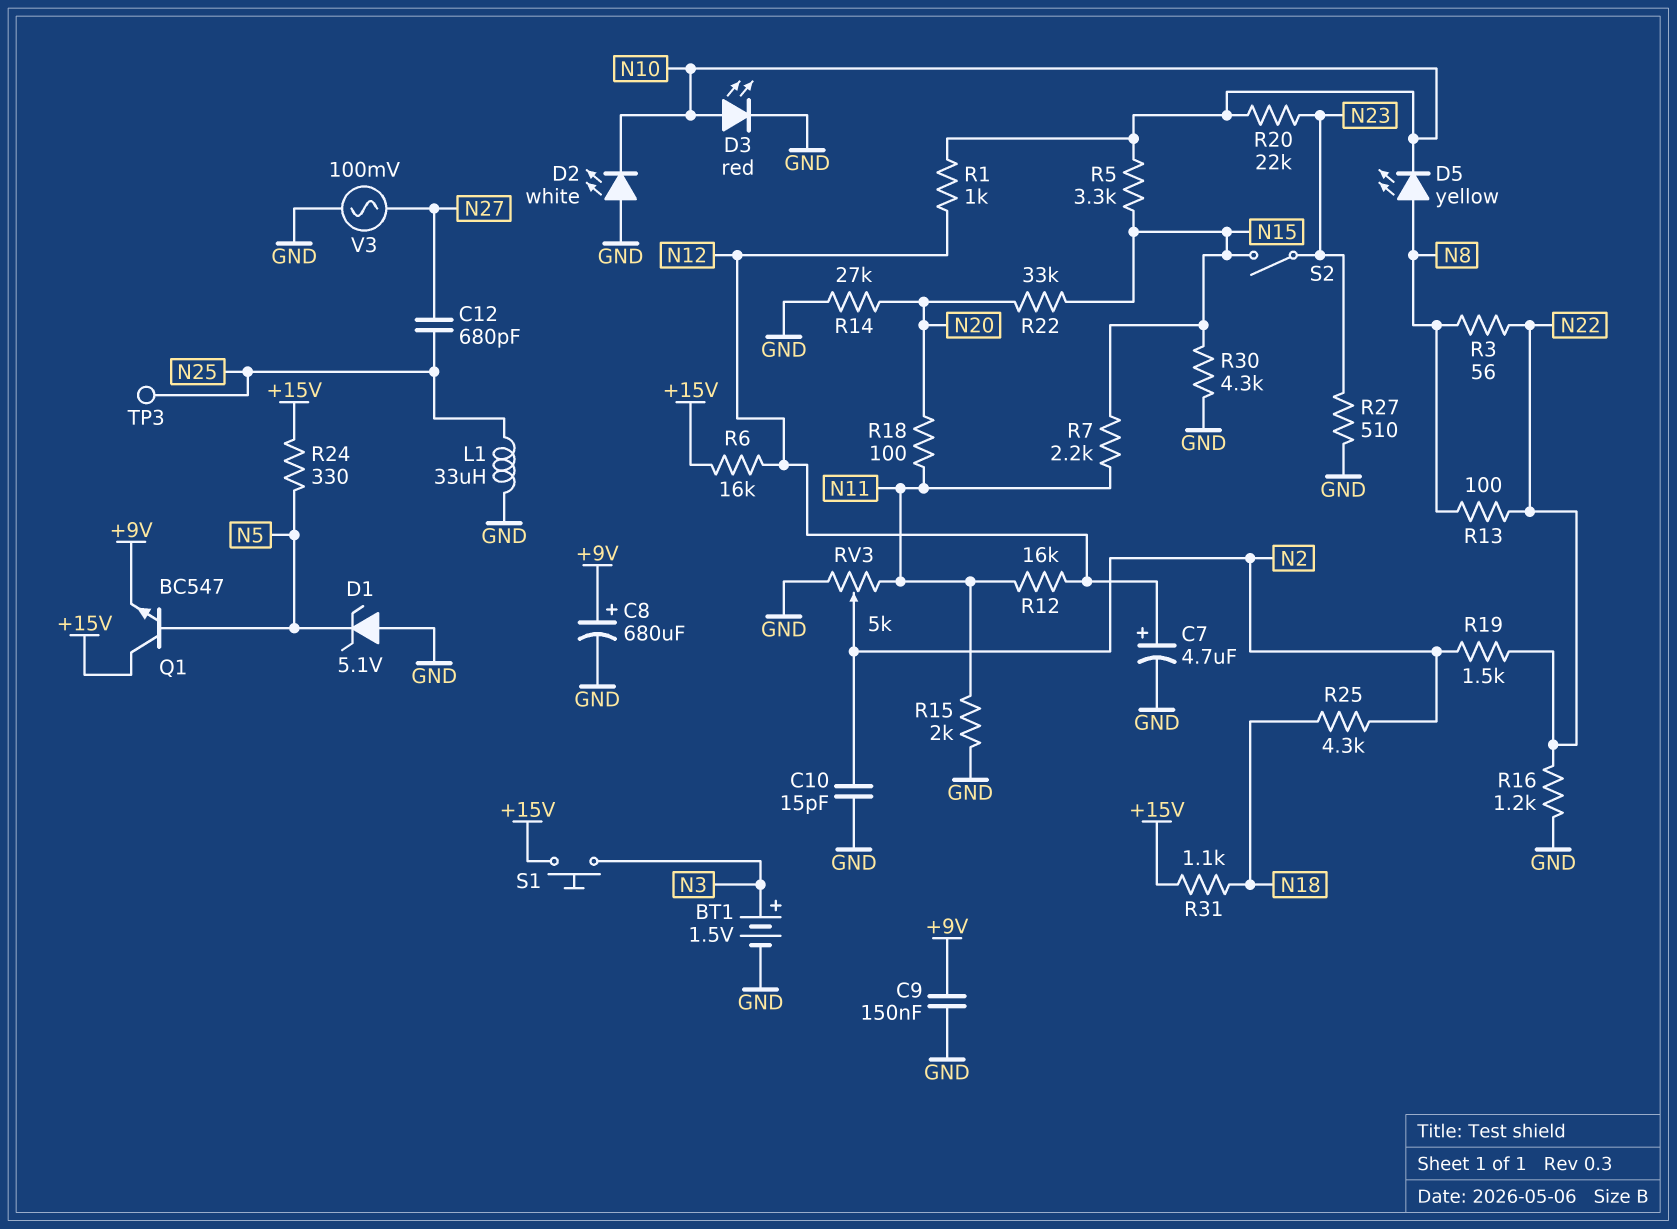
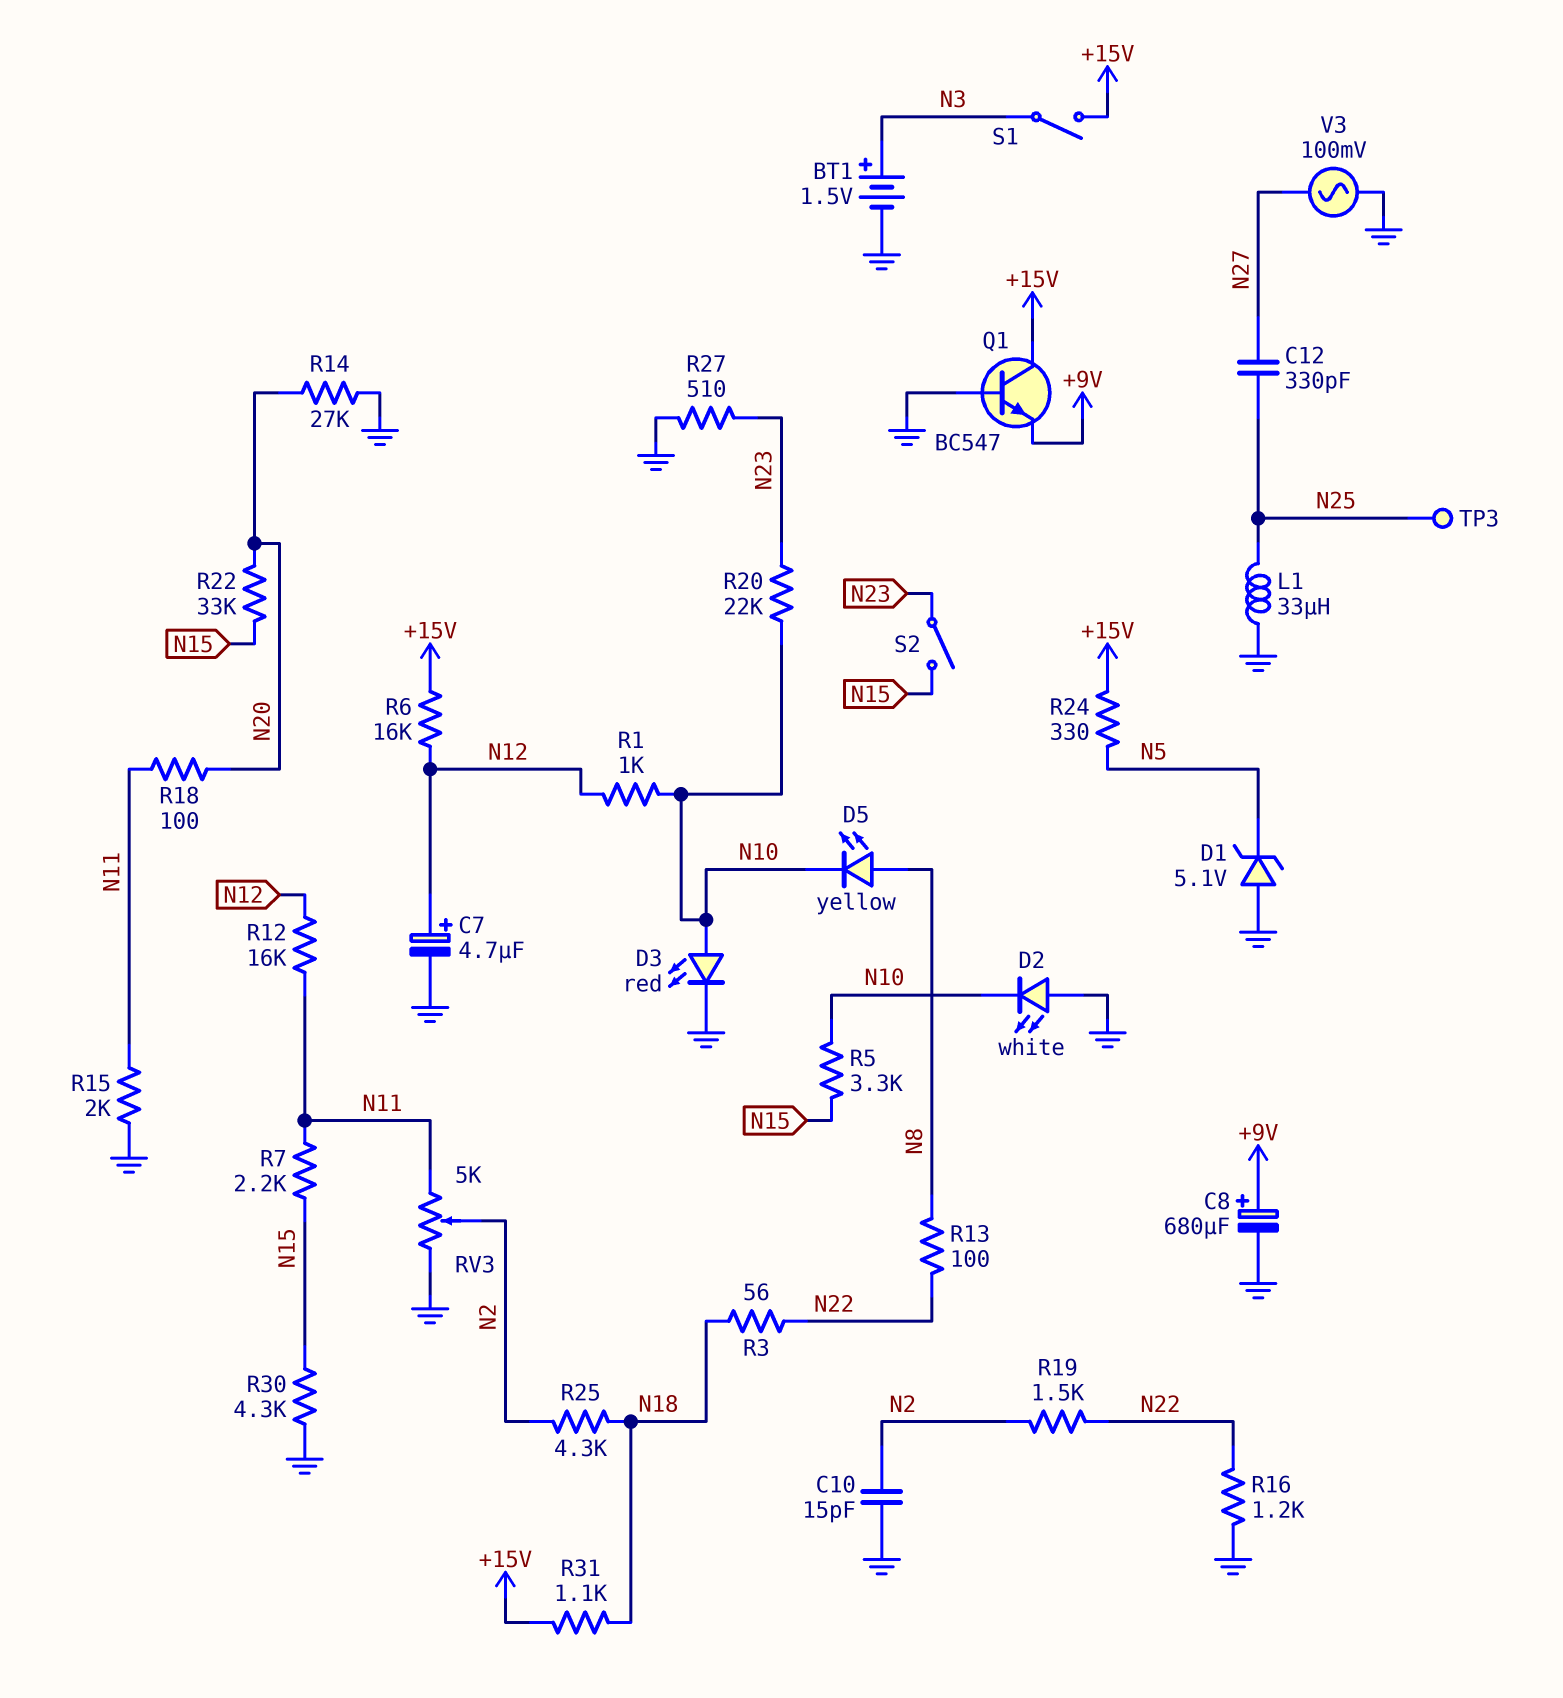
C9: 150nF (+9V, GND) -> none
C12: 680pF (N25, N27) -> 330pF (N25, N27)
Q1: NPN BC547 (B N5, C +15V, E +9V) -> NPN BC547 (B GND, C +15V, E +9V)
R3: 56 (N8, N22) -> 56 (N18, N22)
S1: button (+15V, N3) -> switch (+15V, N3)

